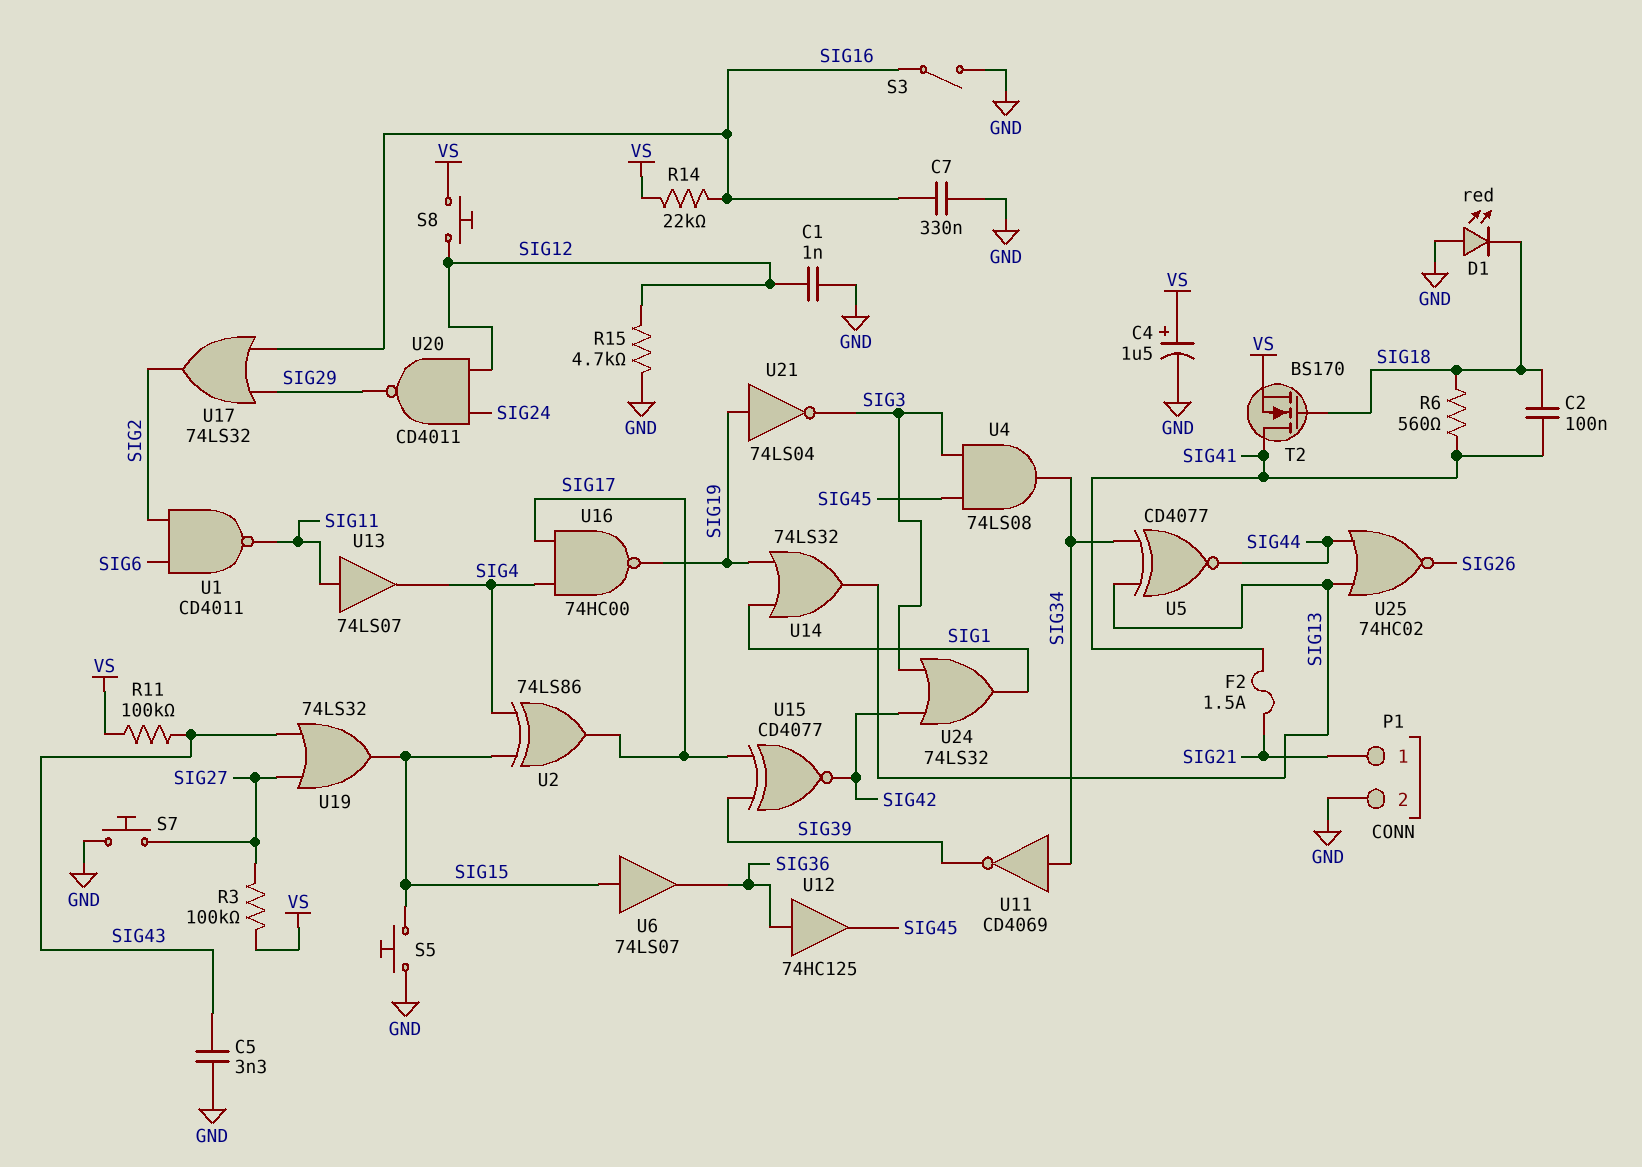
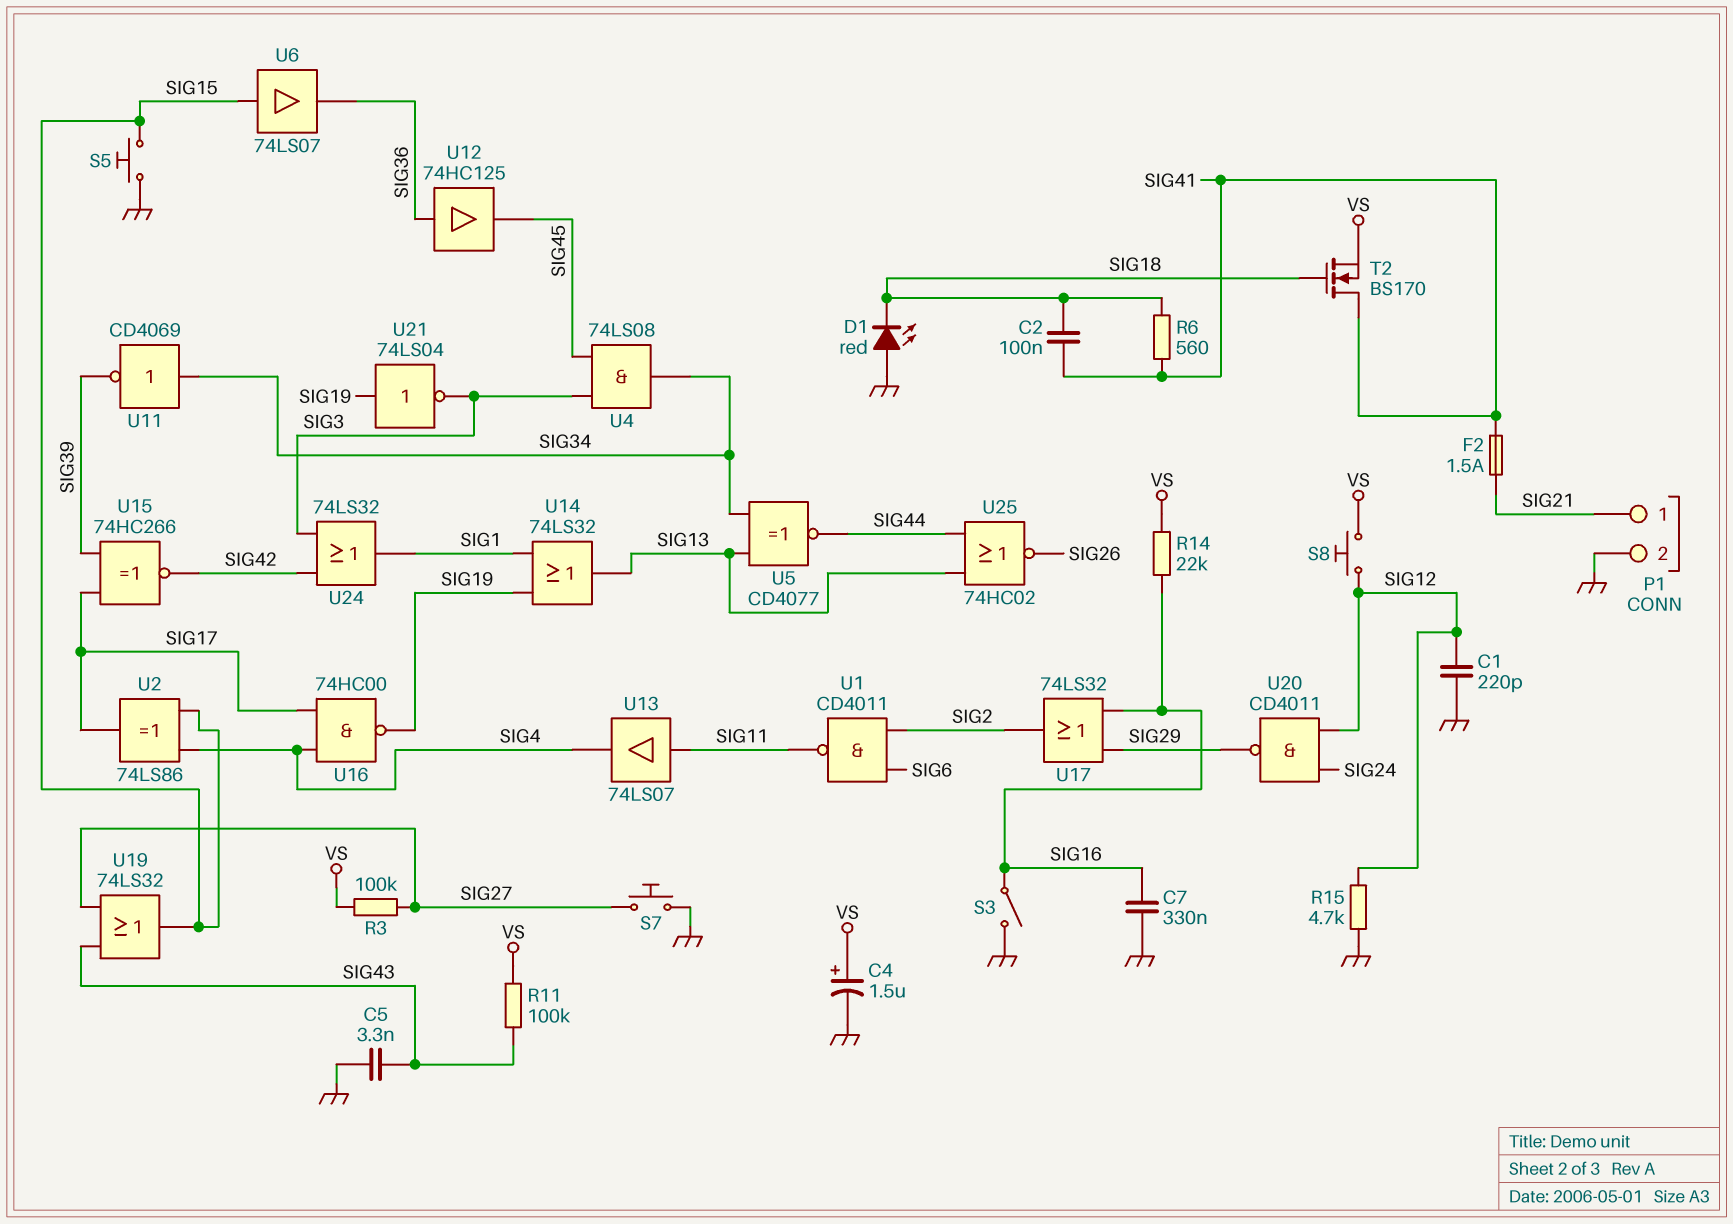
C1: 1nF (GND, SIG12) -> 220pF (GND, SIG12)
U15: XNOR CD4077 (in SIG17, in SIG39, out SIG42) -> XNOR 74HC266 (in SIG17, in SIG39, out SIG42)

